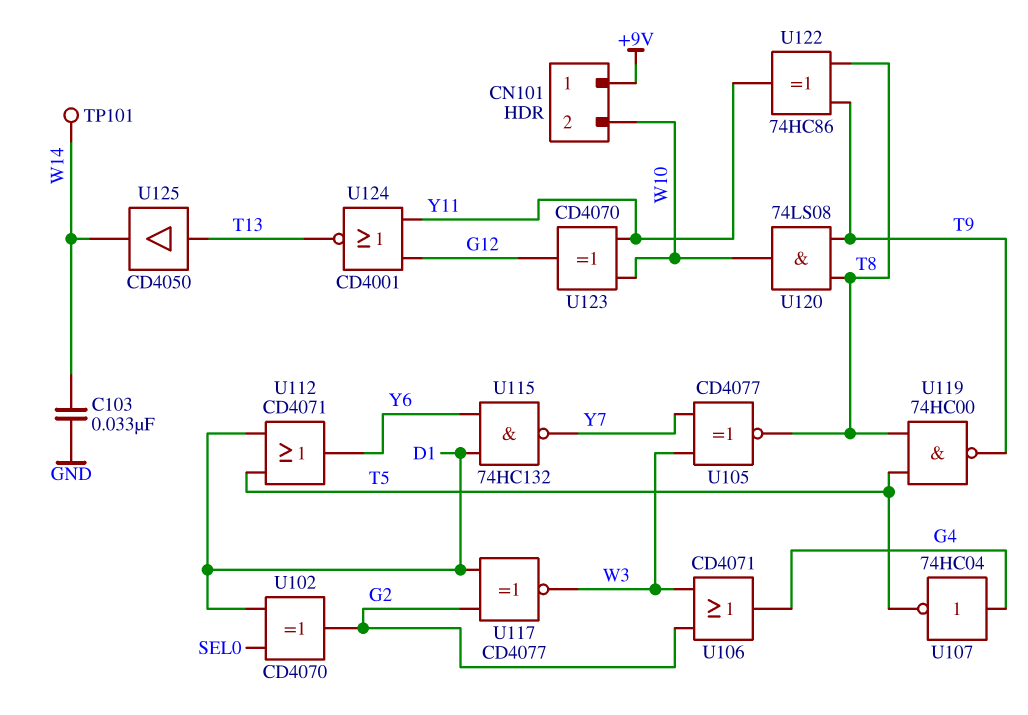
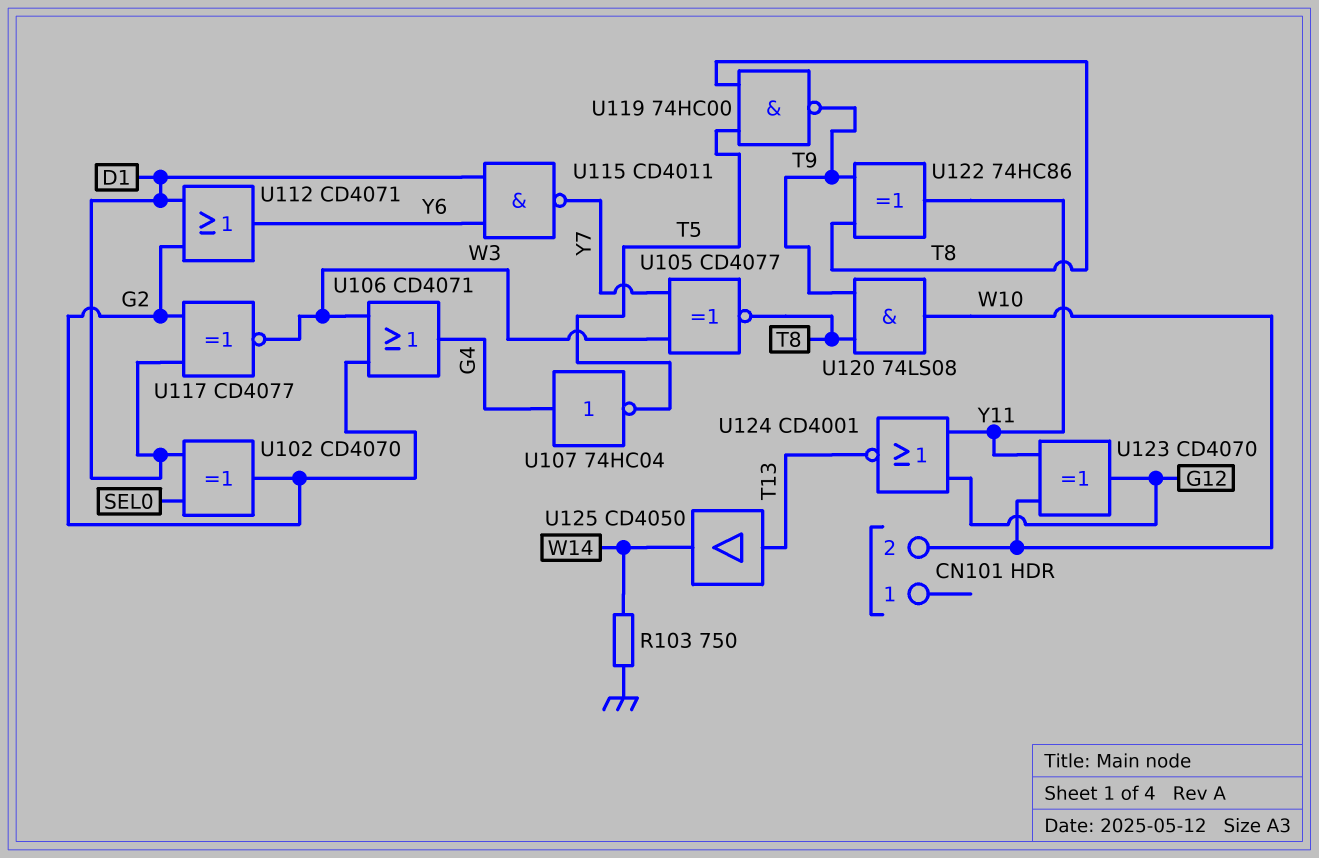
C103: 33nF (GND, W14) -> none
CN101 pin 1: +9V -> none
R103: none -> 750 (GND, W14)
TP101: test point (W14) -> none
U112: OR CD4071 (in D1, in T5, out Y6) -> OR CD4071 (in D1, in G2, out Y6)
U115: NAND 74HC132 (in D1, in Y6, out Y7) -> NAND CD4011 (in D1, in Y6, out Y7)

